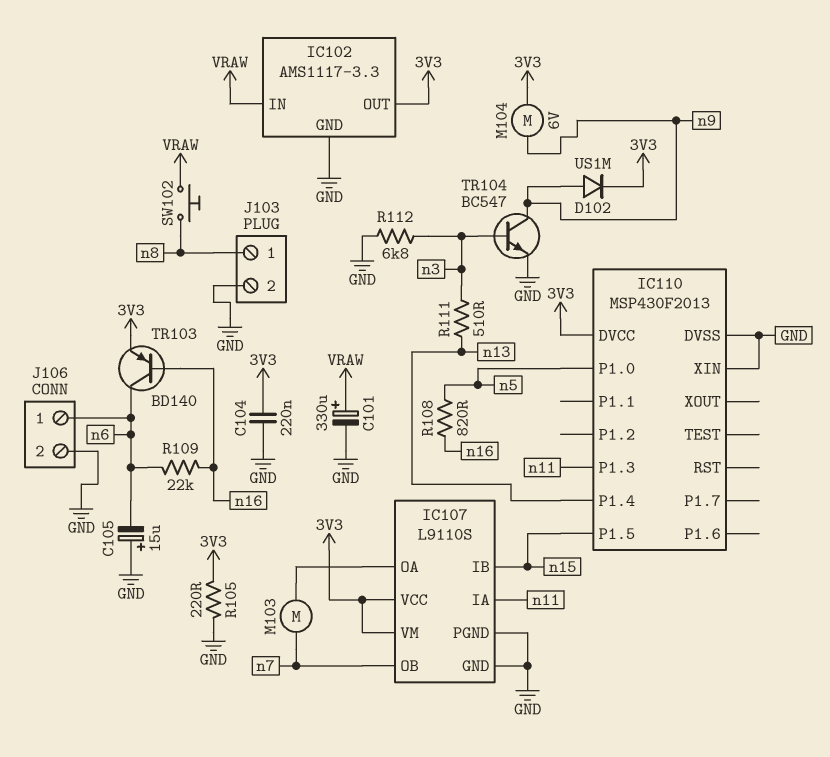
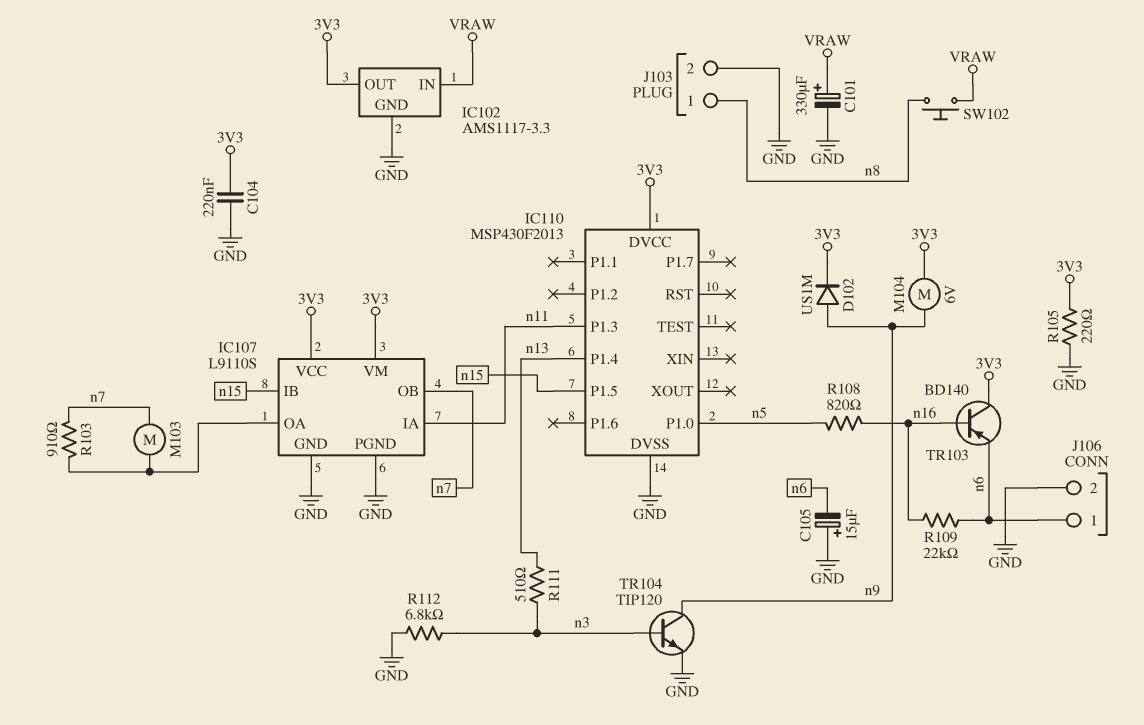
IC110 pin XIN: GND -> none
R103: none -> 910 (IC107/OA, n7)
TR103: PNP BD140 (B n16, C n6, E 3V3) -> PNP BD140 (B n16, C 3V3, E n6)
TR104: NPN BC547 (B n3, C n9, E GND) -> NPN TIP120 (B n3, C n9, E GND)

